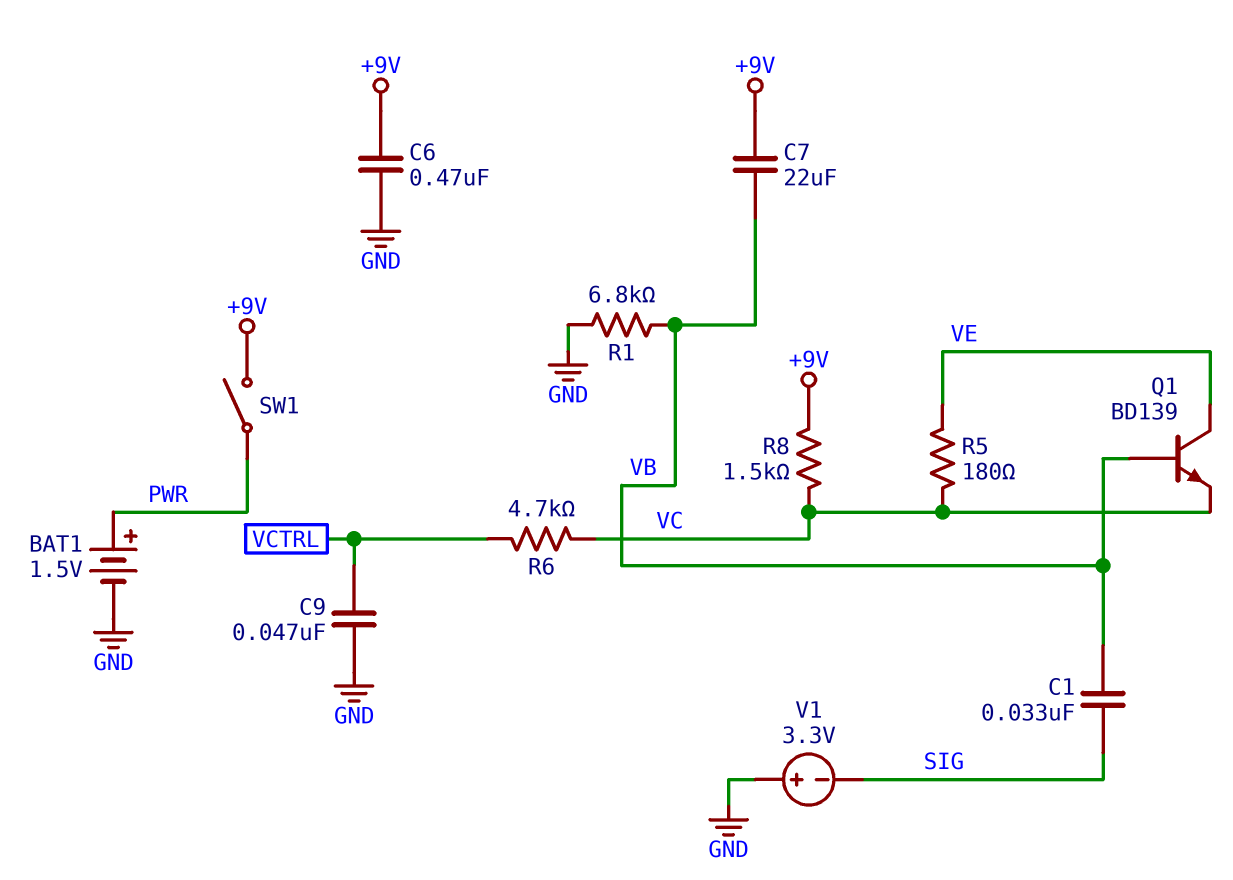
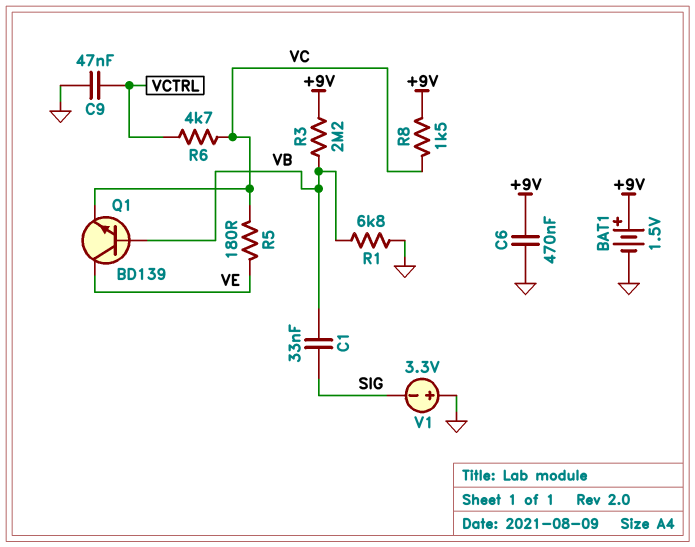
BAT1: 1.5V (plus PWR, minus GND) -> 1.5V (plus +9V, minus GND)
C7: 22uF (+9V, VB) -> none
R3: none -> 2.2M (+9V, VB)
SW1: switch (+9V, PWR) -> none

